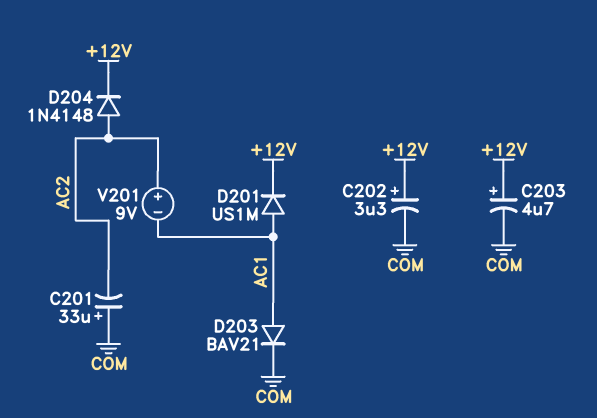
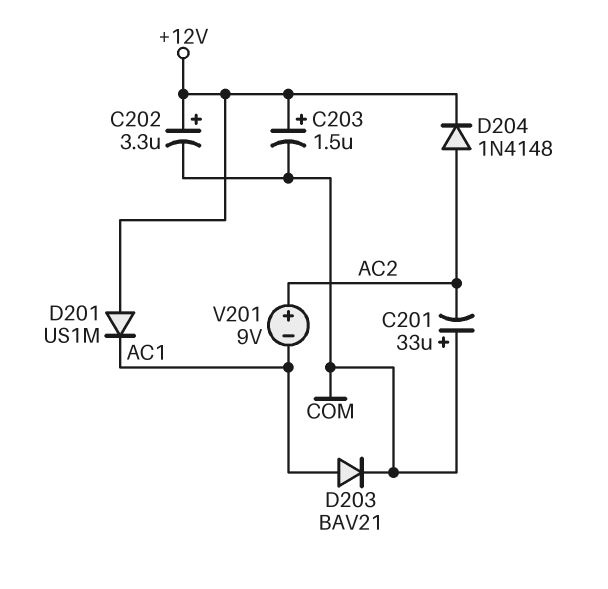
C203: 4.7uF (plus +12V, minus COM) -> 1.5uF (plus +12V, minus COM)
D201: diode US1M (A AC1, K +12V) -> diode US1M (A +12V, K AC1)

